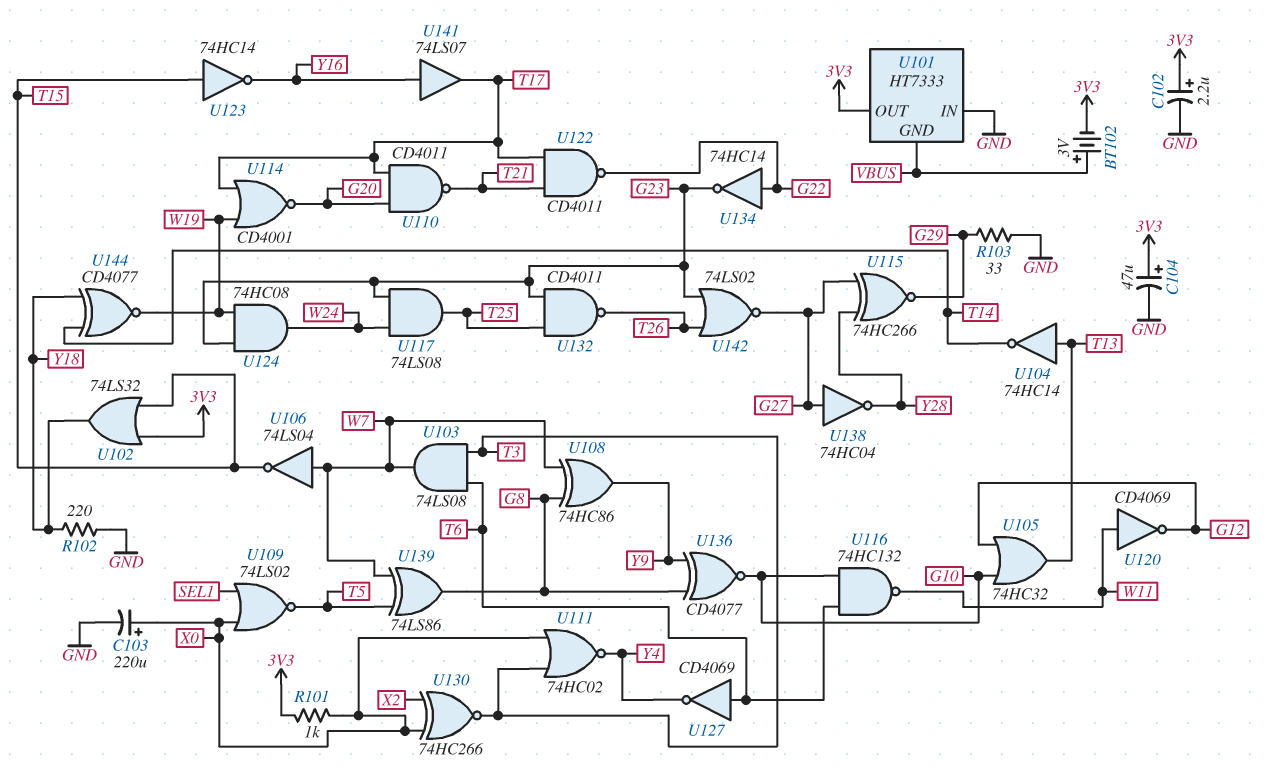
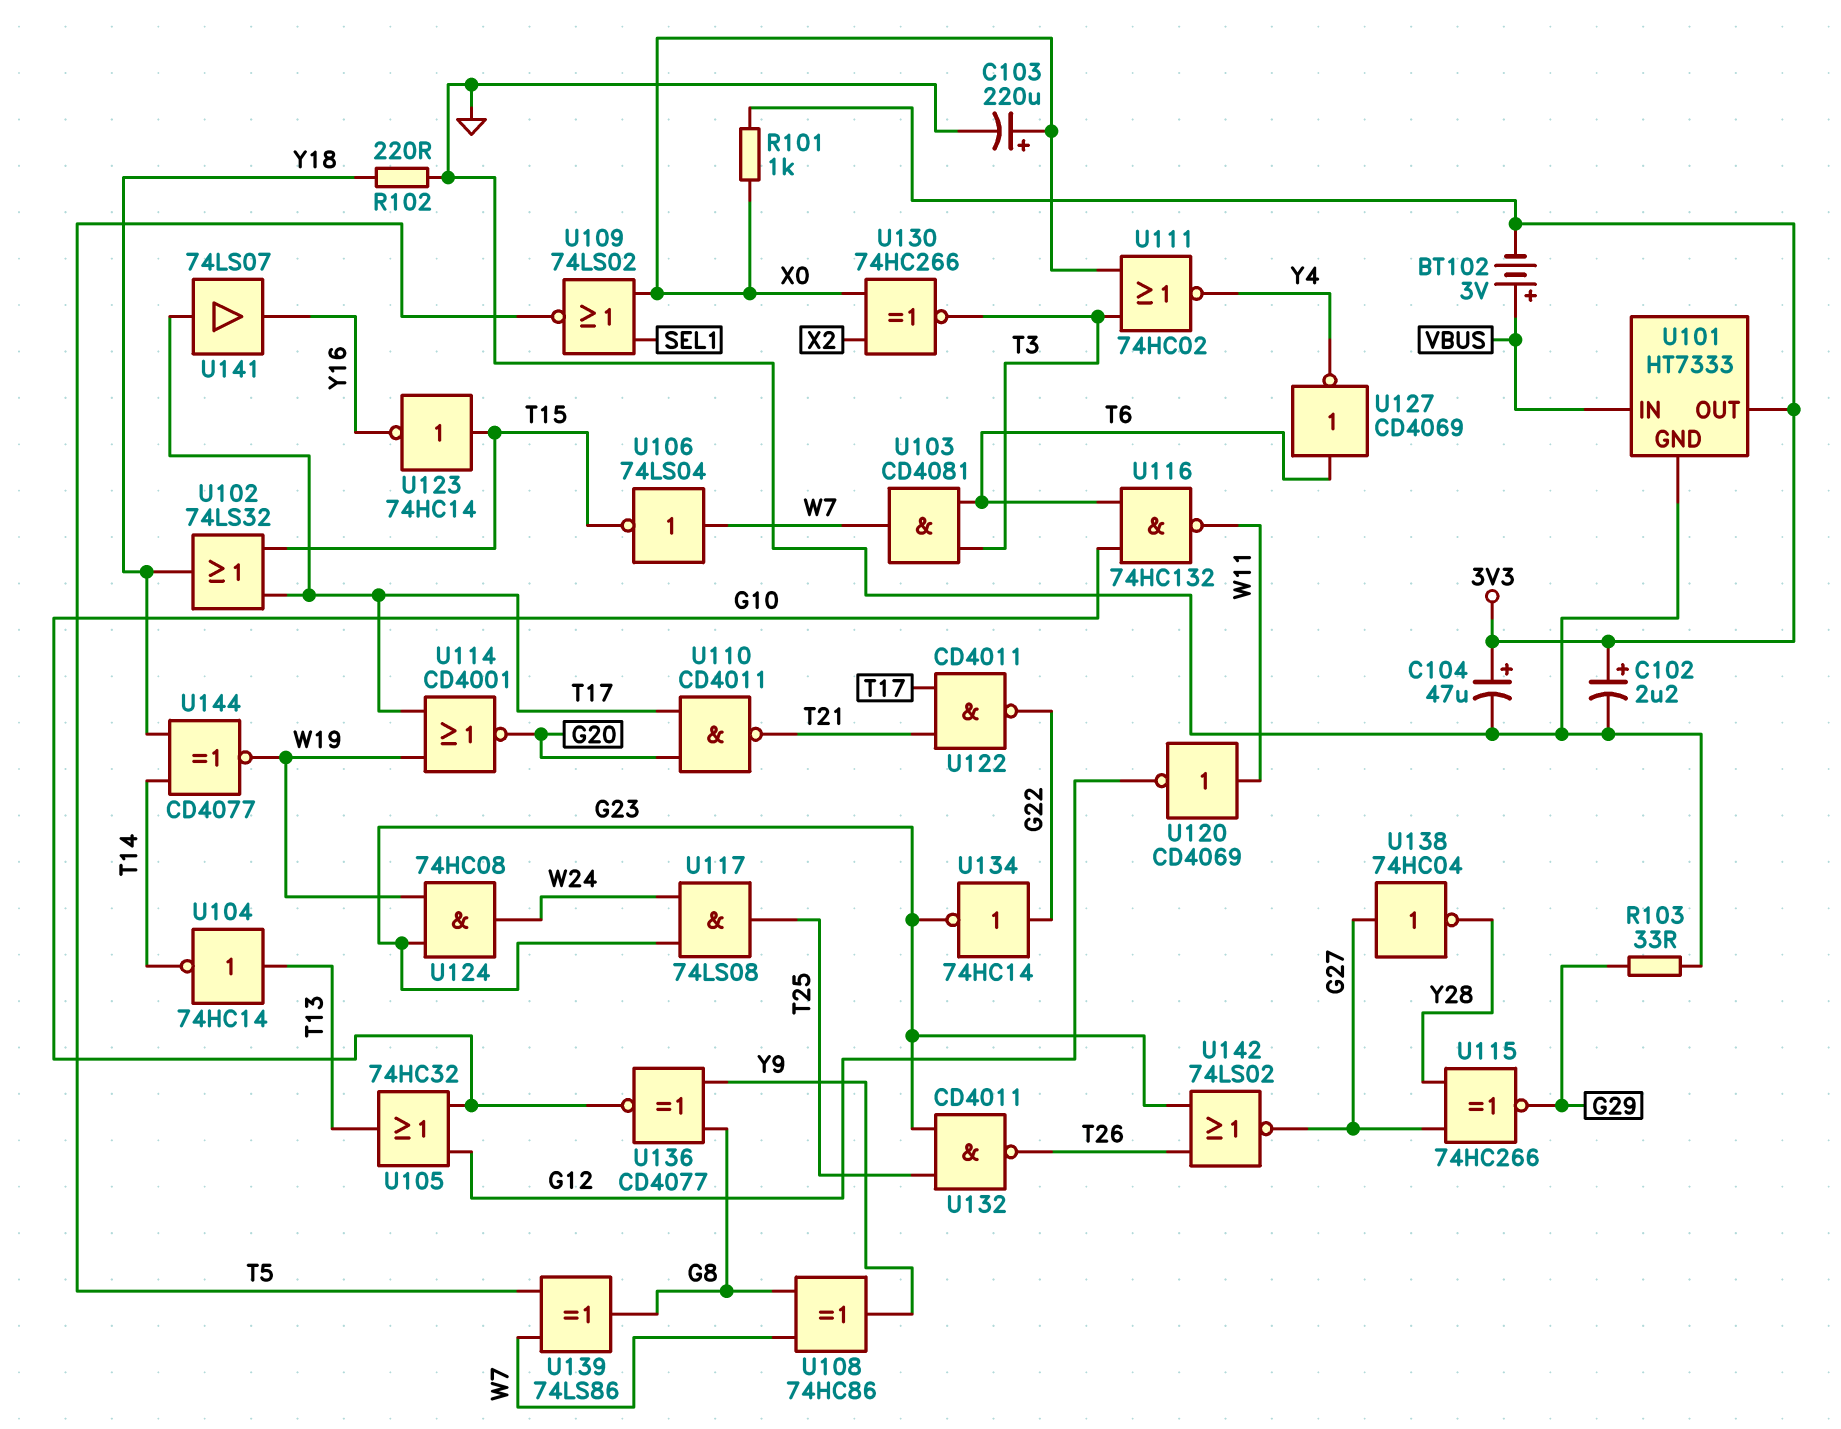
U101 pin GND: VBUS -> GND
U101 pin IN: GND -> VBUS
U102: OR 74LS32 (in 3V3, in T15, out Y18) -> OR 74LS32 (in T15, in T17, out Y18)
U103: AND 74LS08 (in T3, in T6, out W7) -> AND CD4081 (in T3, in T6, out W7)
U141: buffer 74LS07 (in Y16, out T17) -> buffer 74LS07 (in T17, out Y16)

